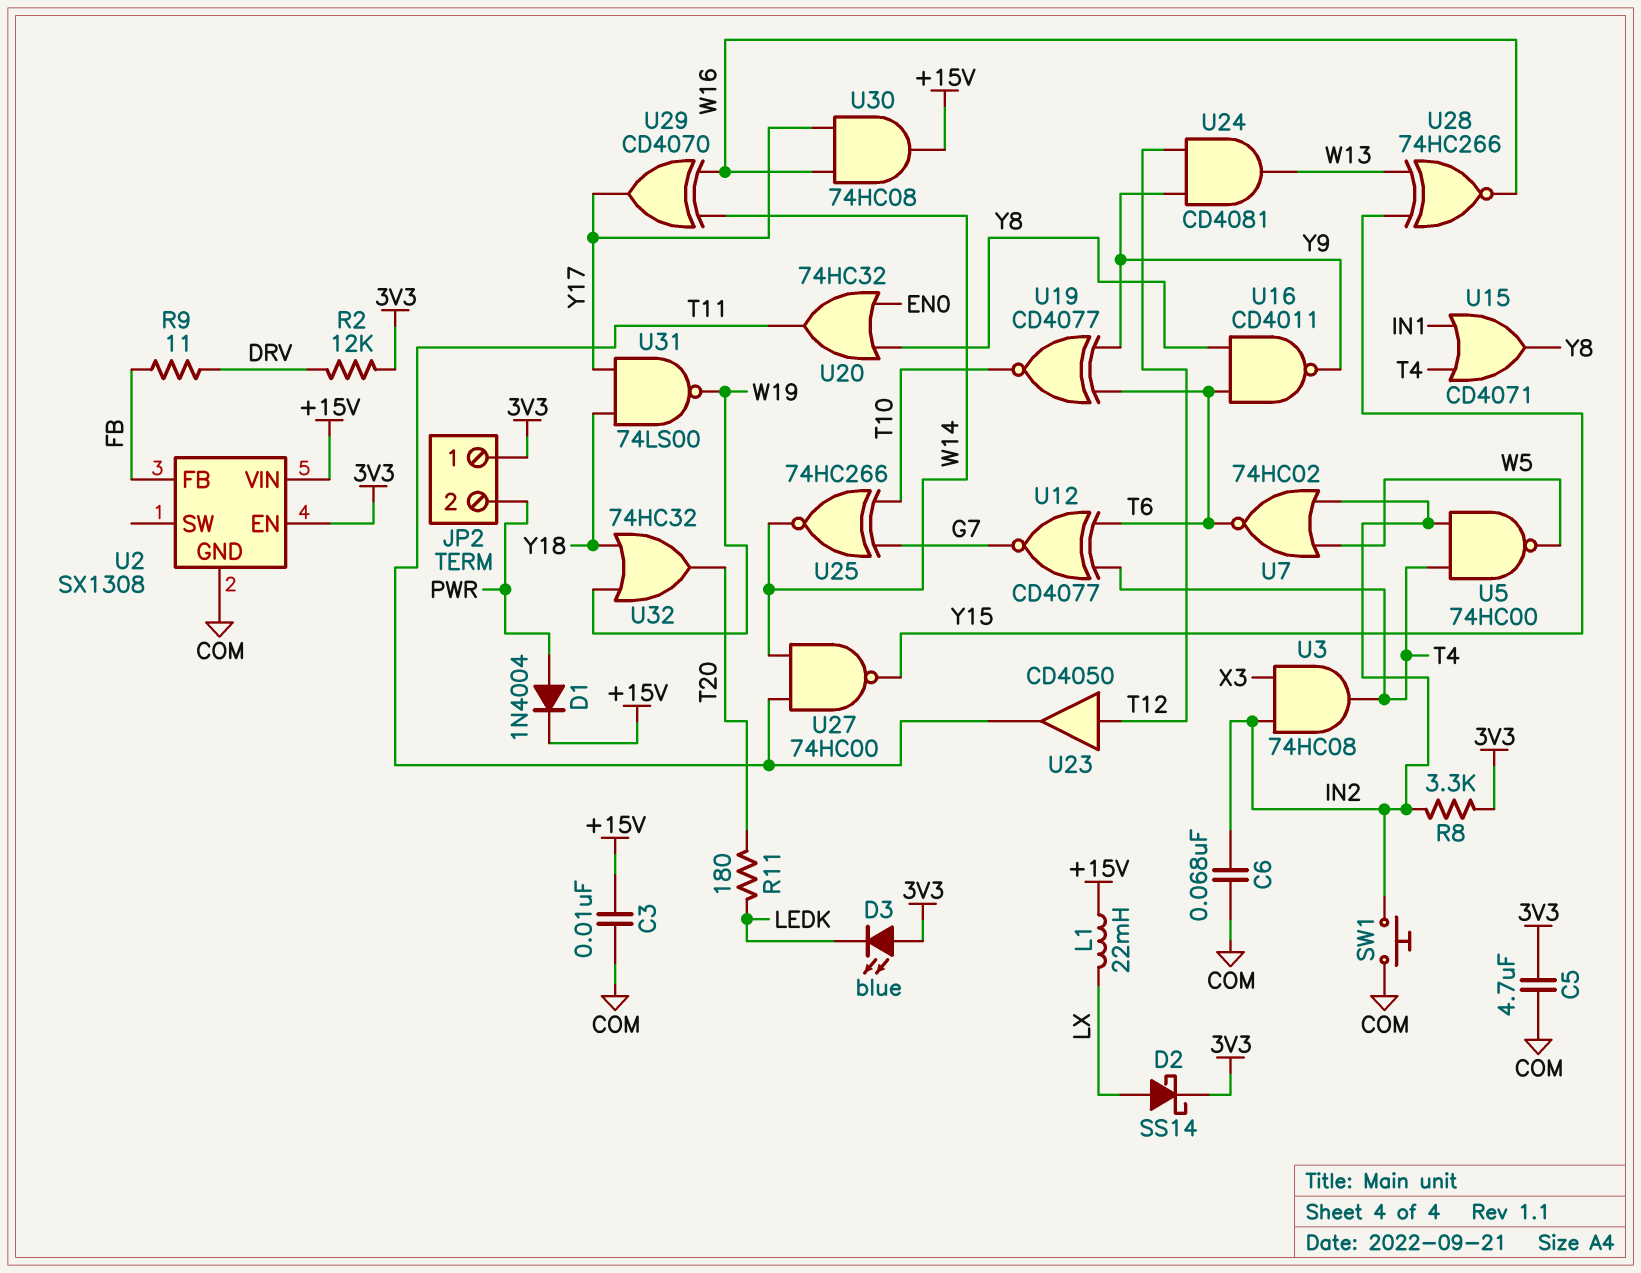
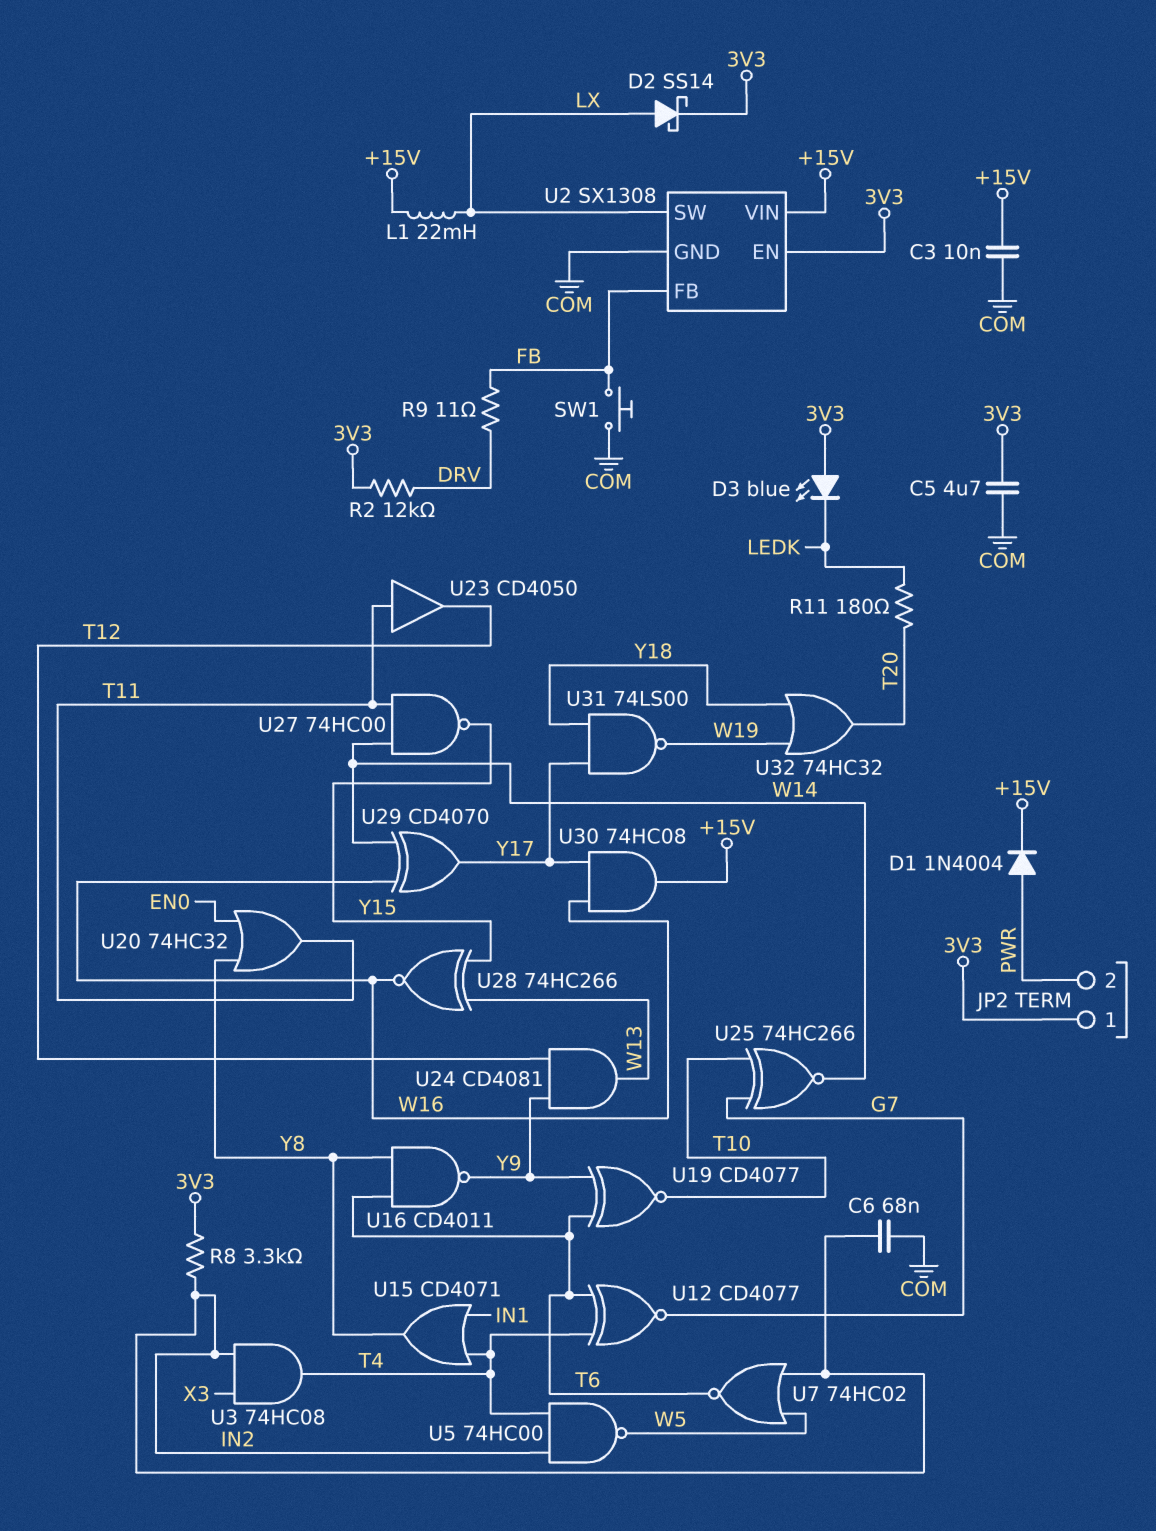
SW1: button (COM, IN2) -> button (COM, FB)
U2 pin SW: none -> LX
U23: buffer CD4050 (in T12, out T11) -> buffer CD4050 (in T11, out T12)

